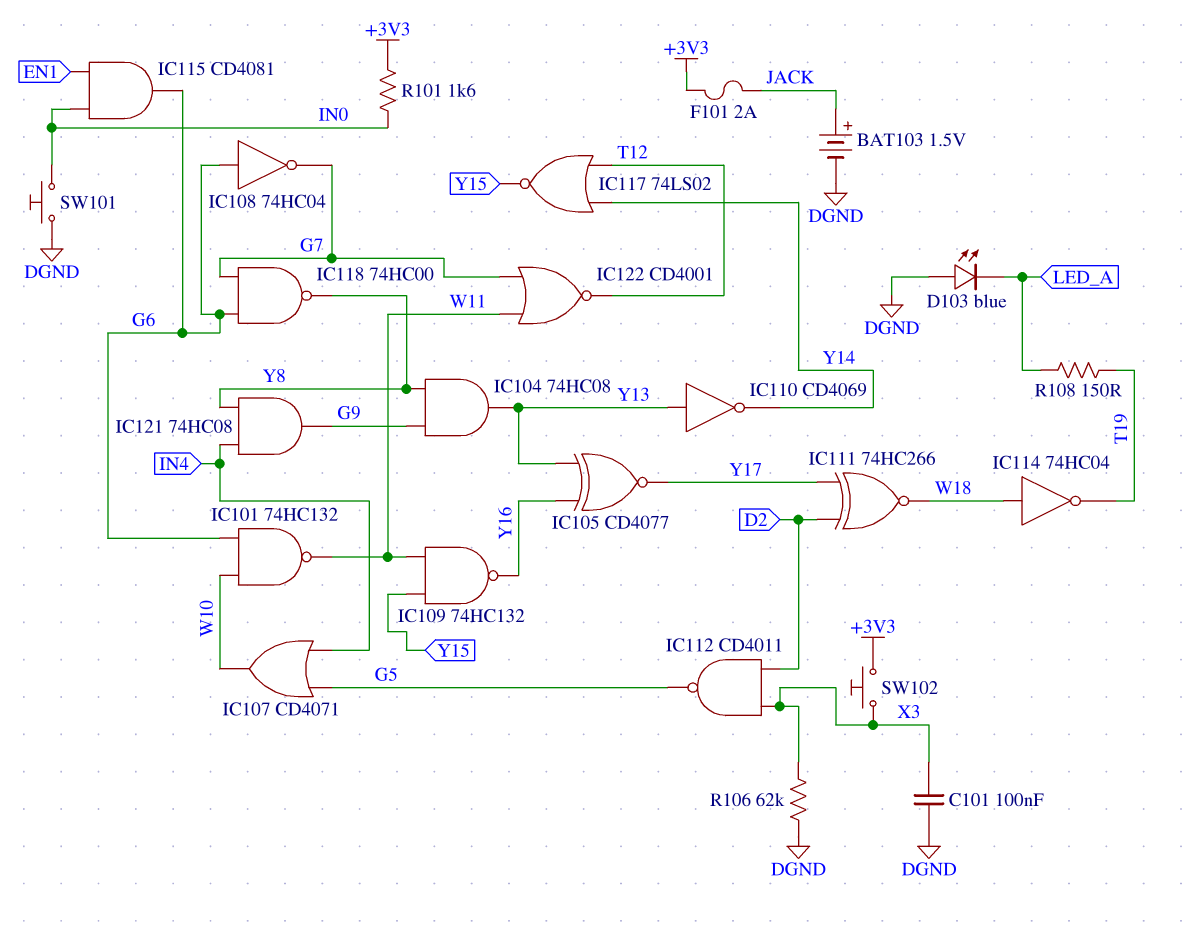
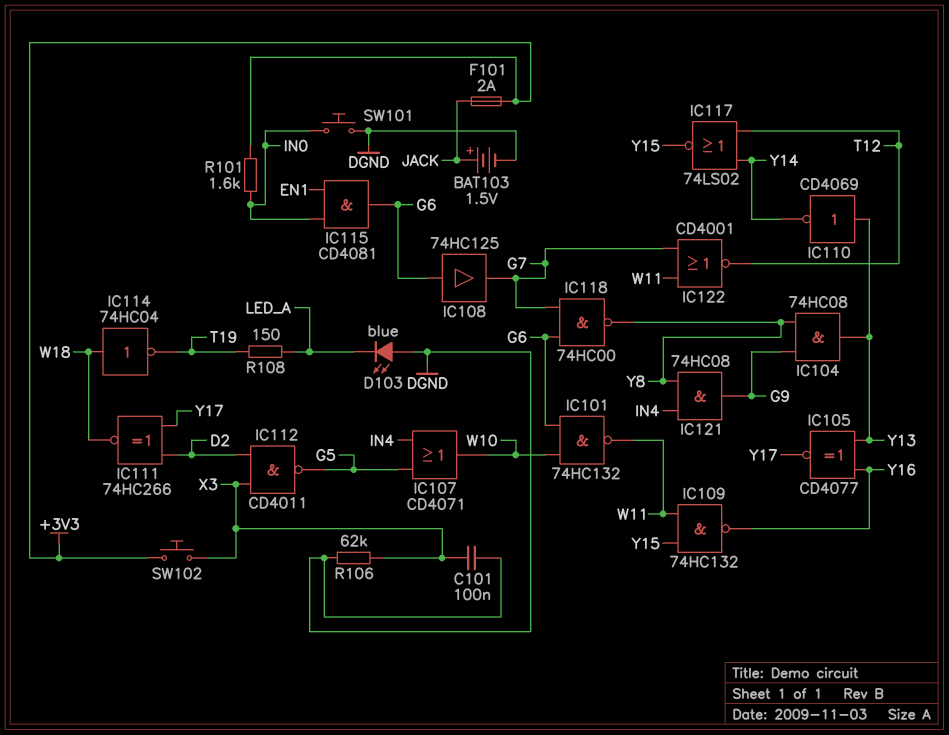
IC108: NOT 74HC04 (in G6, out G7) -> buffer 74HC125 (in G6, out G7)

